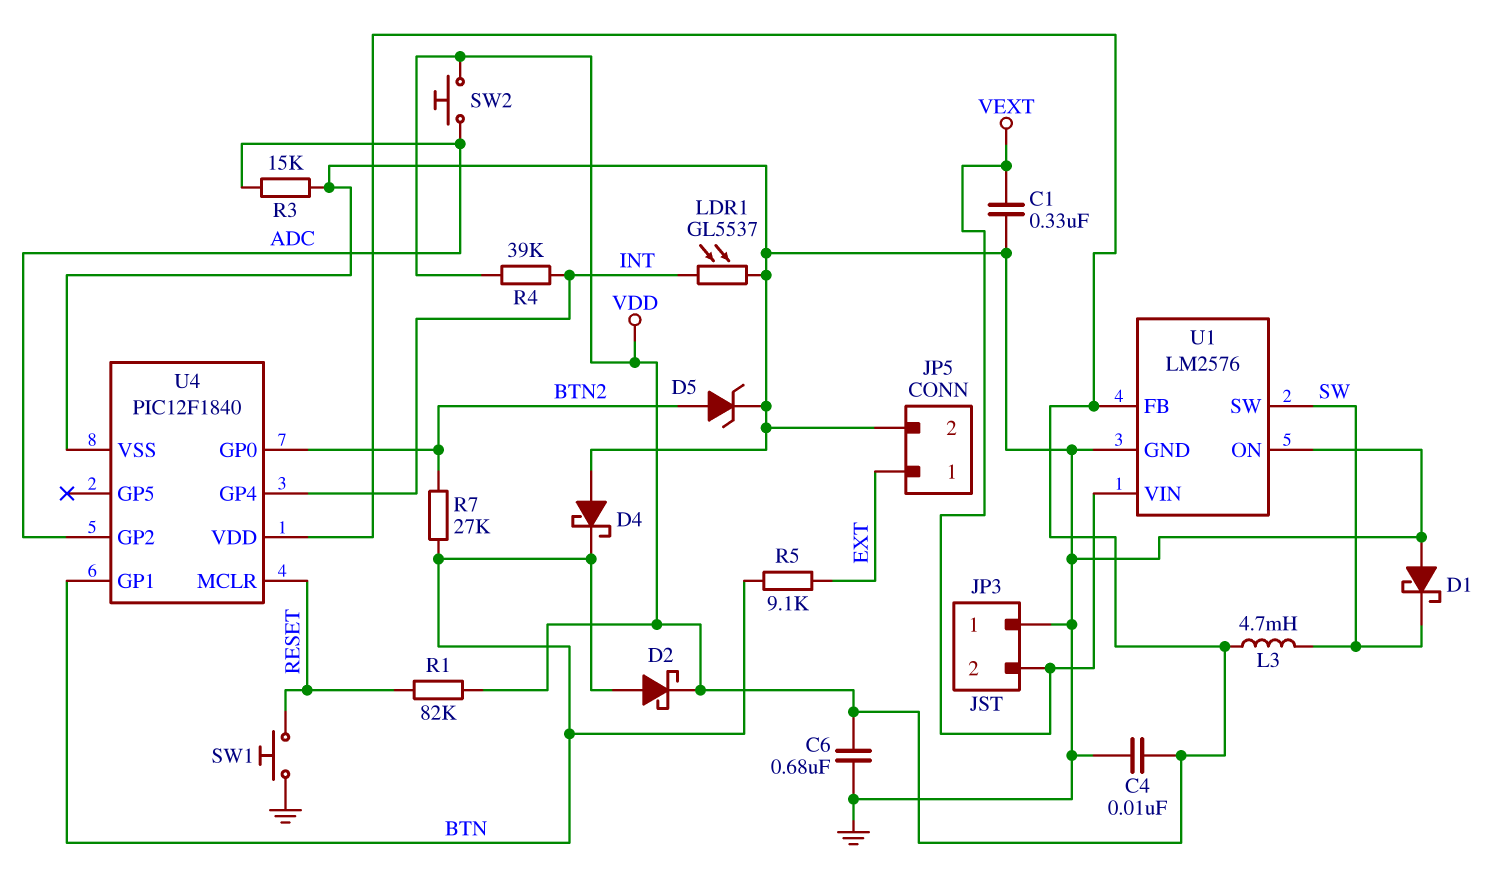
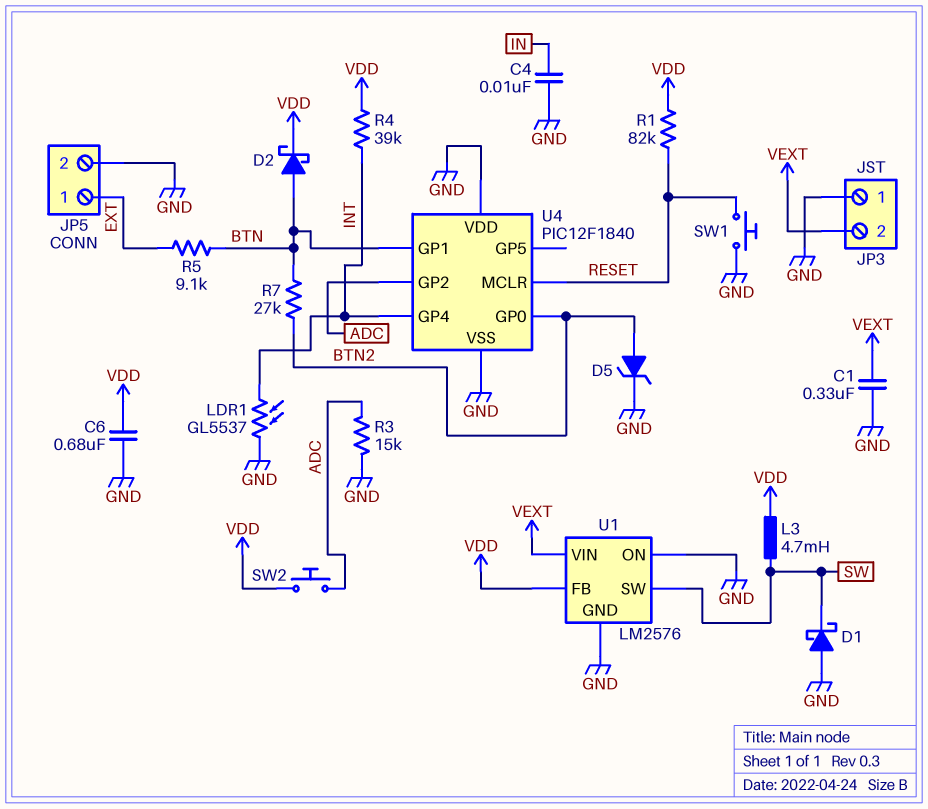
C4: 10nF (GND, VDD) -> 10nF (GND, IN)
D4: schottky (A GND, K BTN) -> none
U4 pin VDD: VDD -> GND

